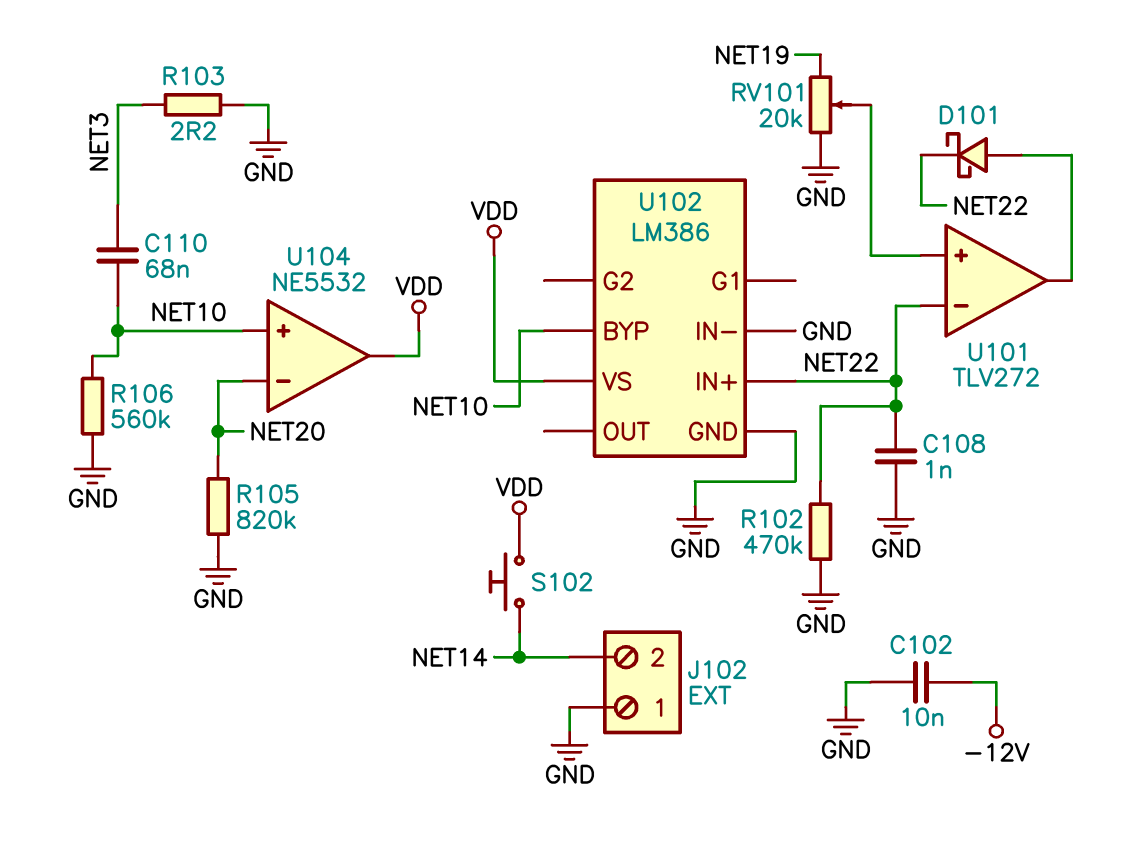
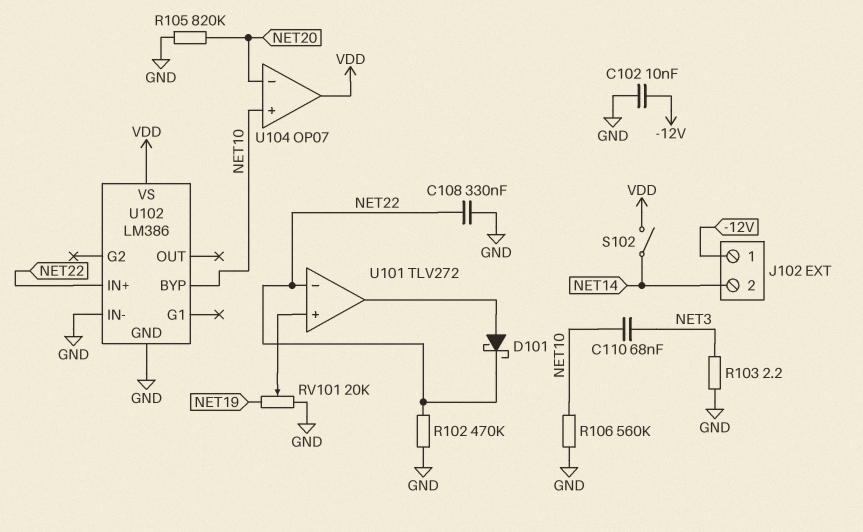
C108: 1nF (GND, NET22) -> 330nF (GND, NET22)
J102 pin 1: GND -> -12V
S102: button (NET14, VDD) -> switch (NET14, VDD)
U104: NE5532 -> OP07

